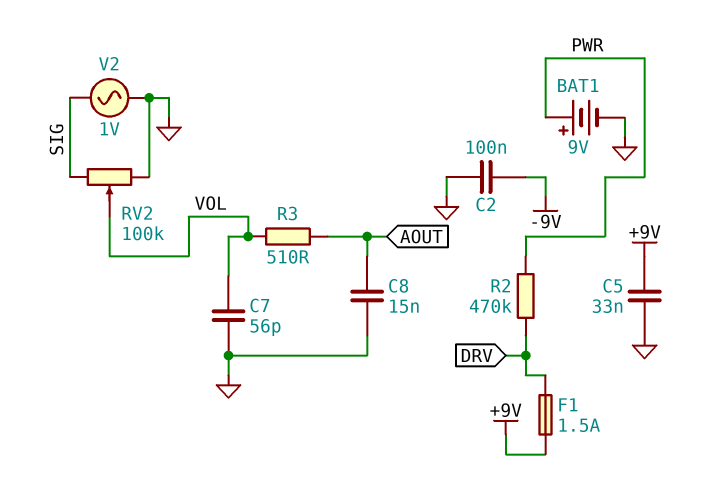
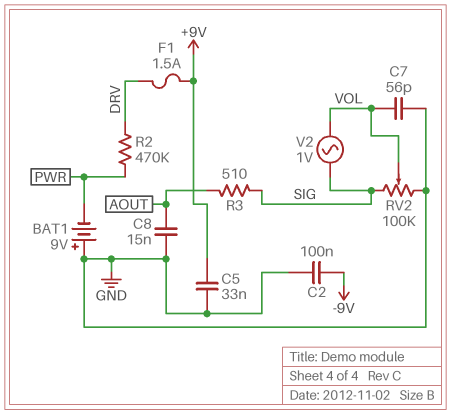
BAT1: 9V (plus PWR, minus GND) -> 9V (plus GND, minus PWR)
R3: 510 (AOUT, VOL) -> 510 (AOUT, SIG)
V2: AC 1V (GND, SIG) -> AC 1V (SIG, VOL)

